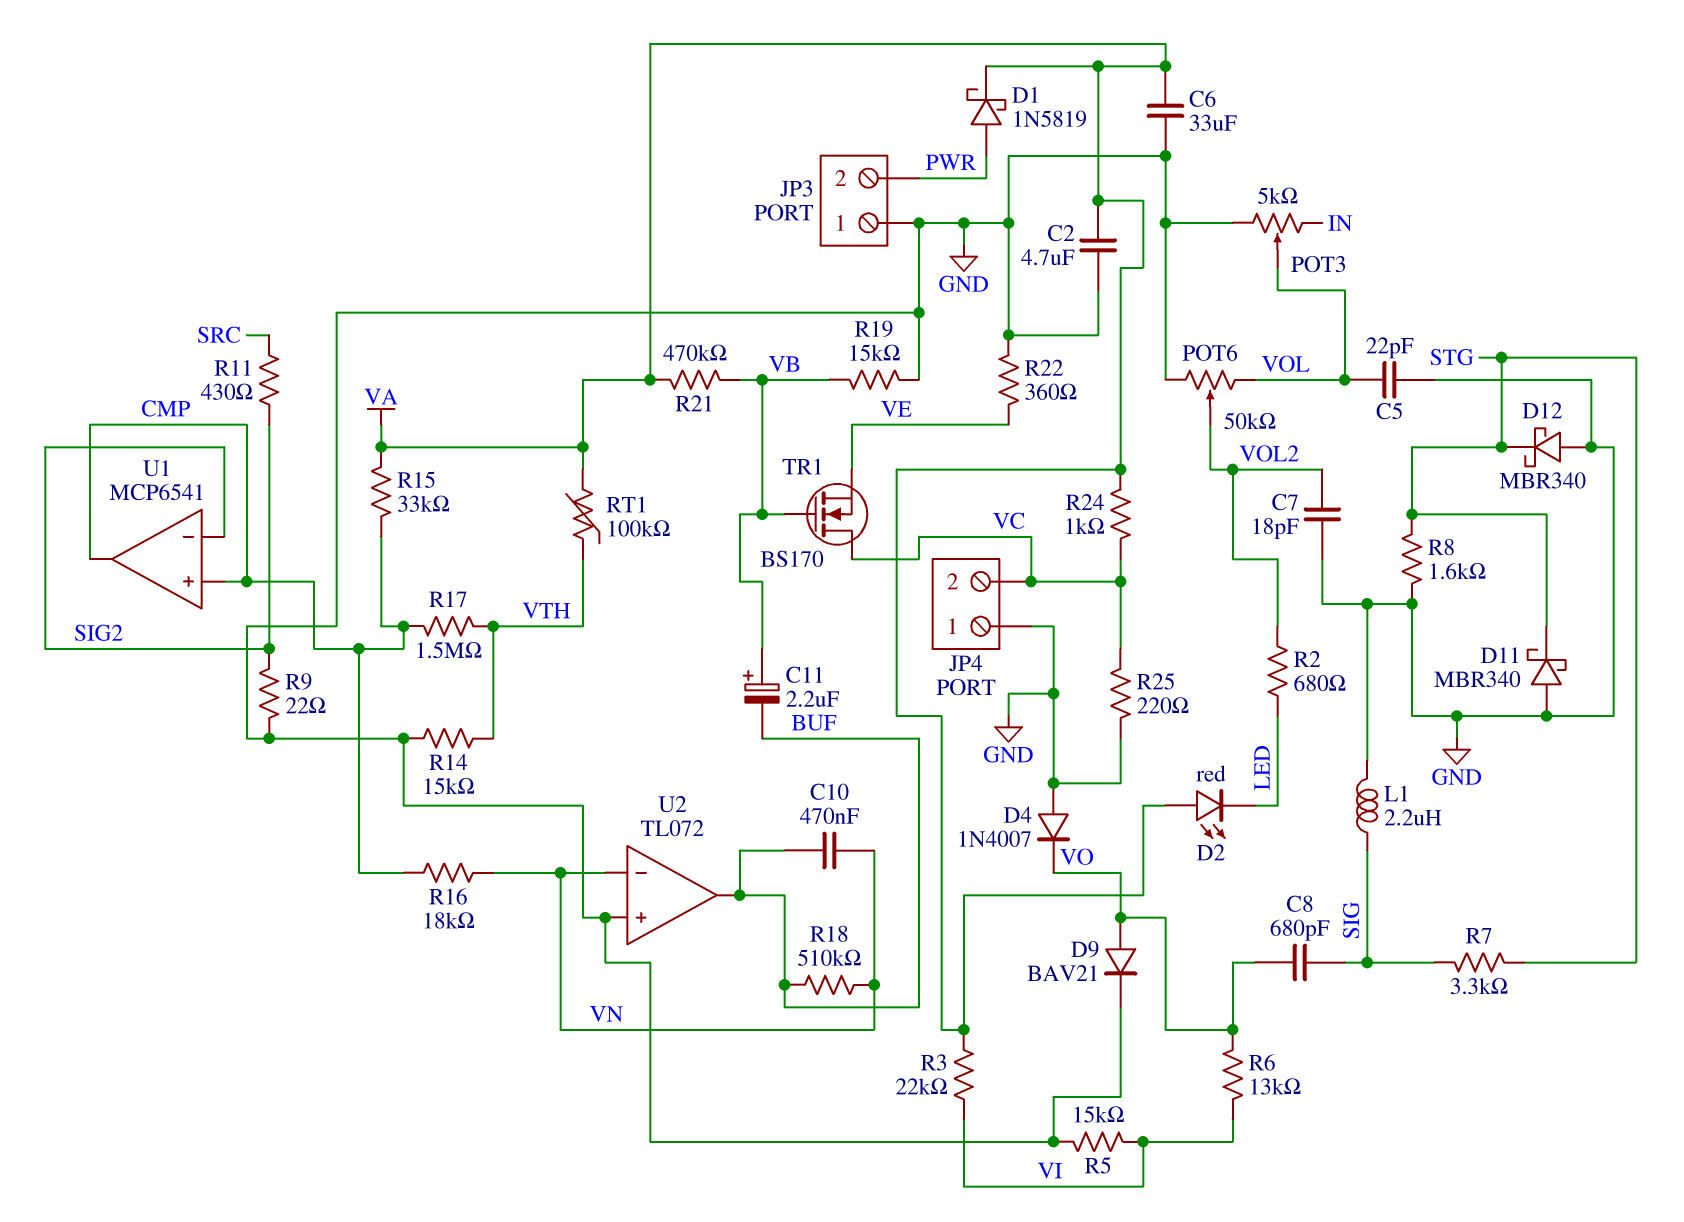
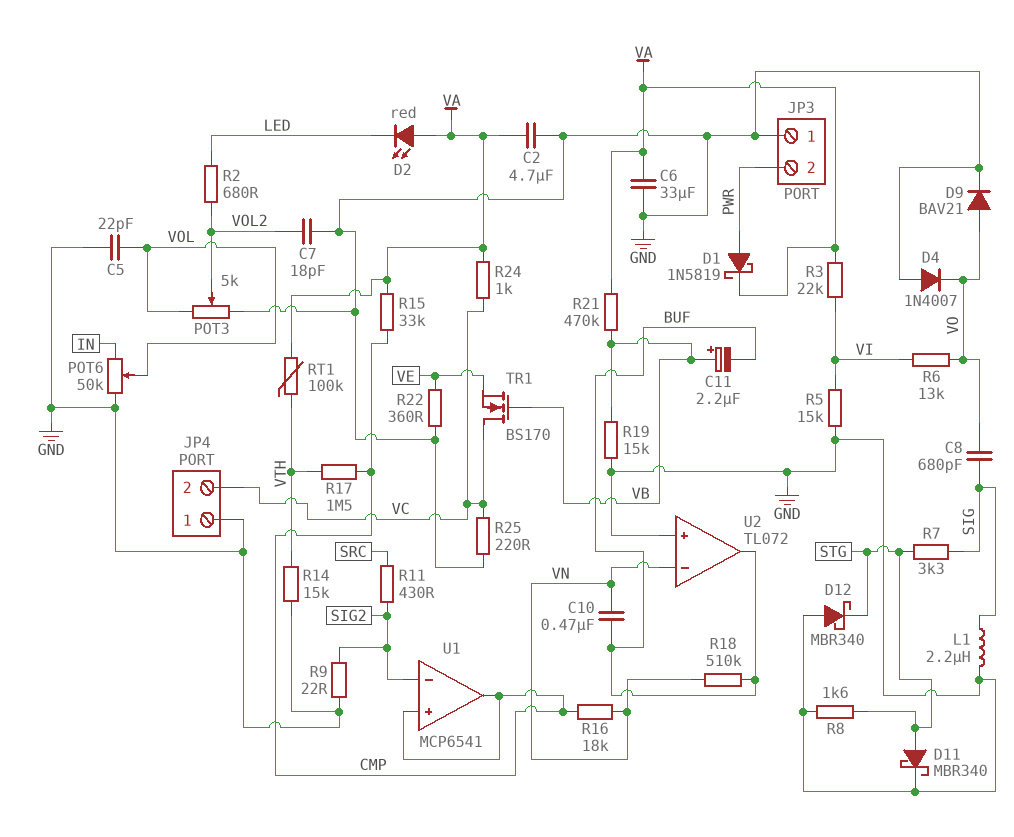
D11: schottky MBR340 (A GND, K STG) -> schottky MBR340 (A STG, K GND)
POT3: 5k (GND, IN, wiper VOL) -> 5k (GND, VOL, wiper VOL2)
POT6: 50k (GND, VOL, wiper VOL2) -> 50k (GND, IN, wiper VOL)

